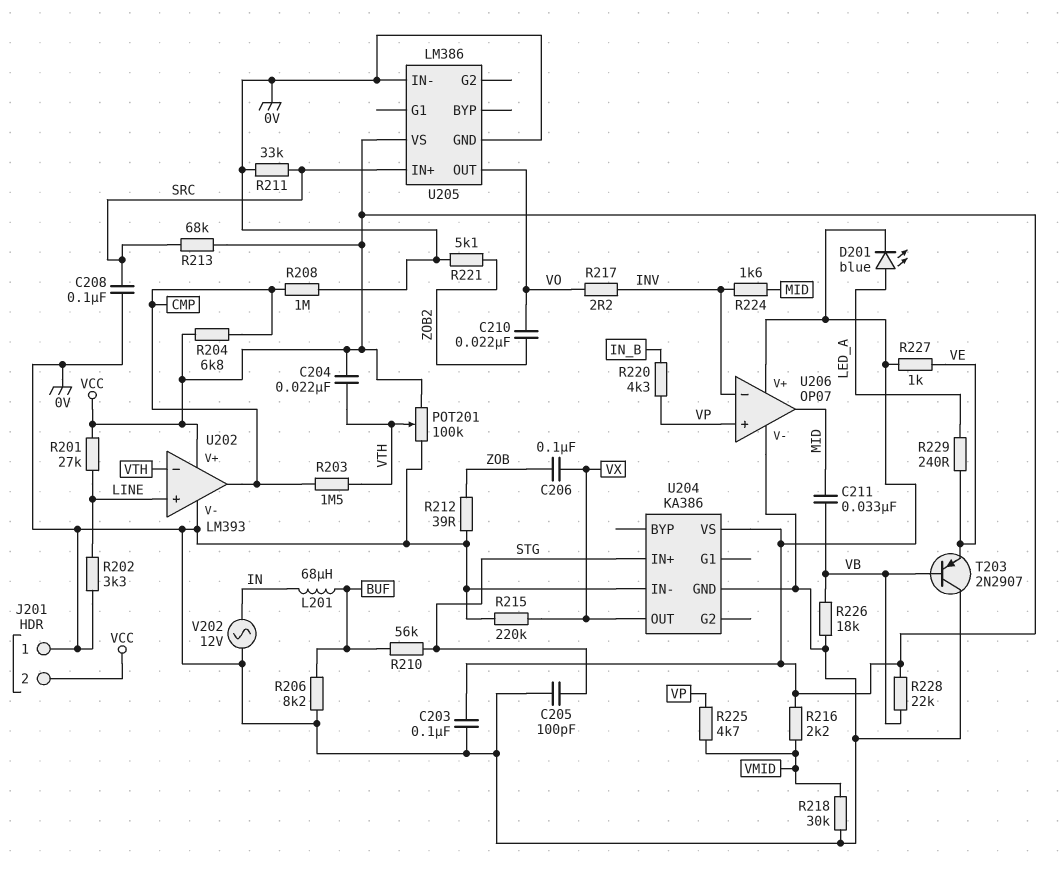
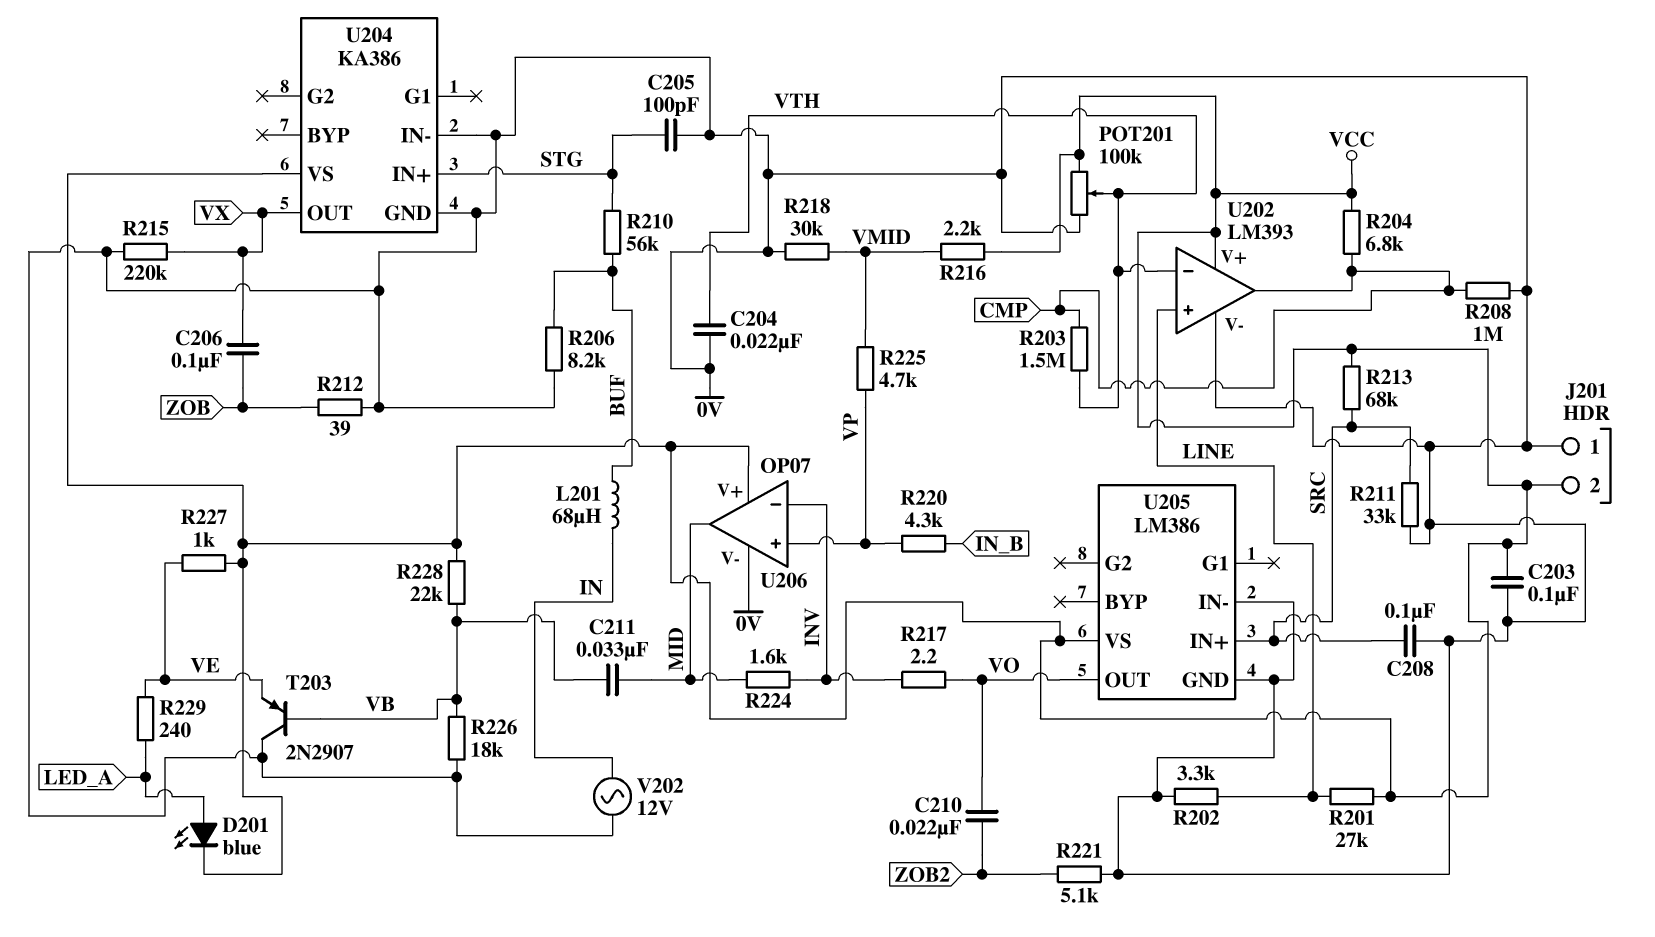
C204: 22nF (VCC, VTH) -> 22nF (0V, VTH)

